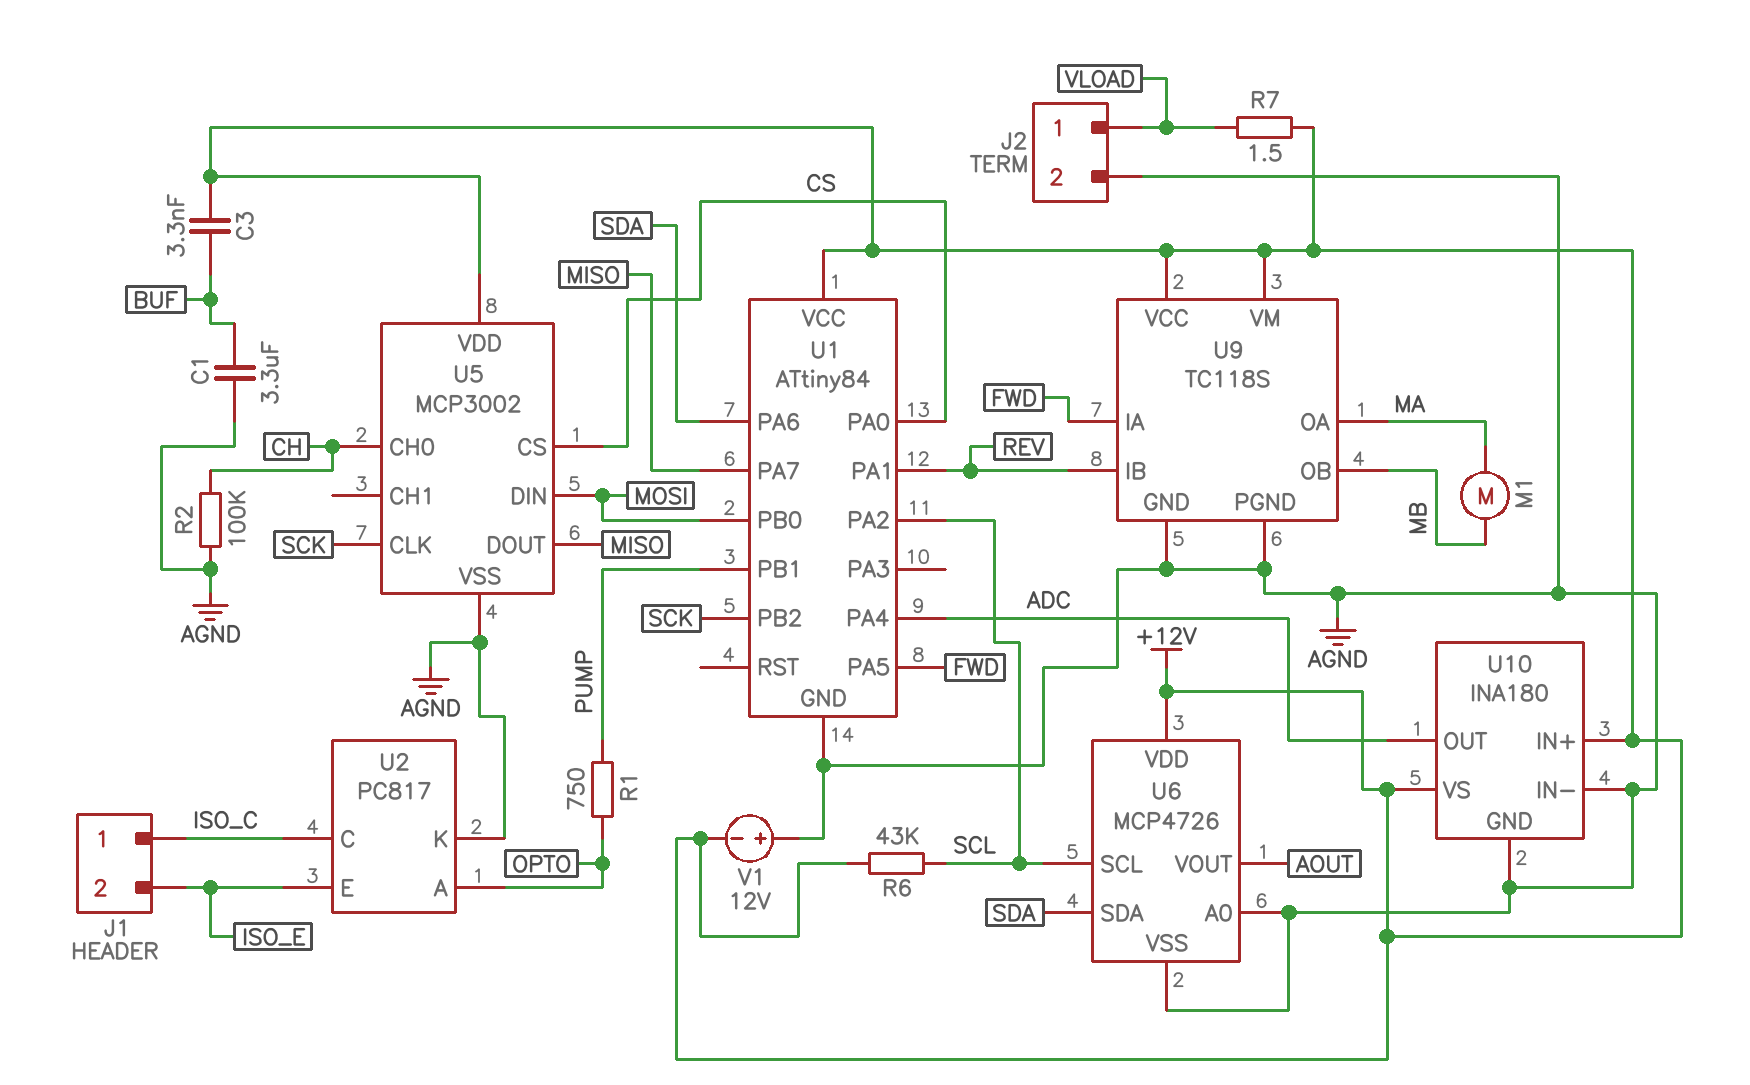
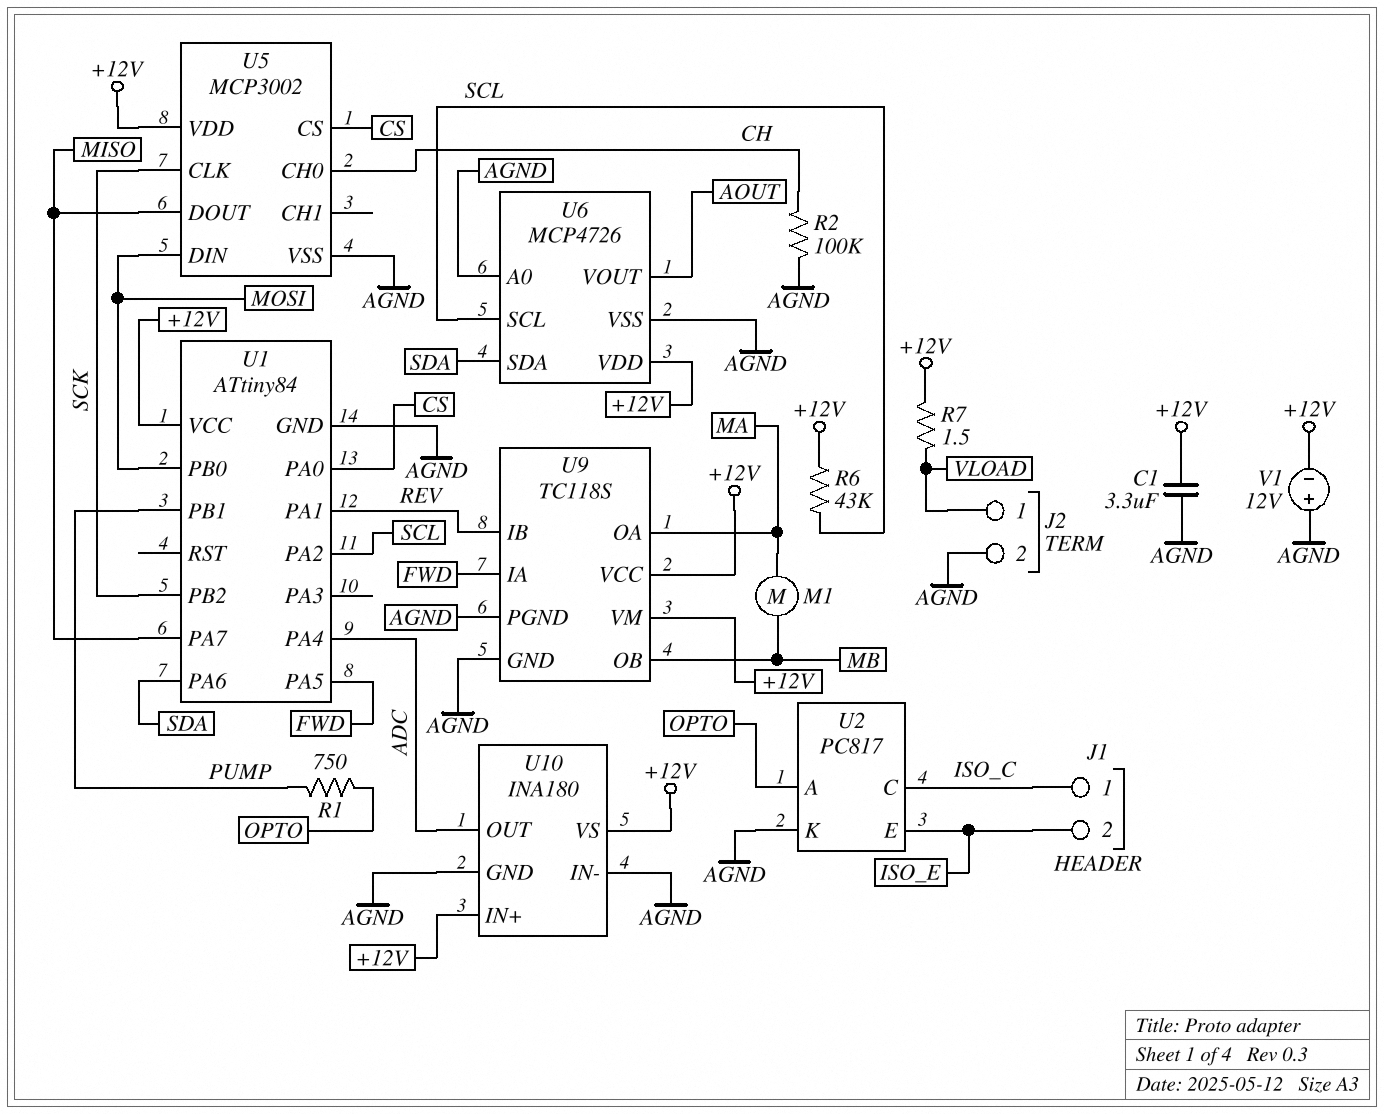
C1: 3.3uF (AGND, BUF) -> 3.3uF (+12V, AGND)
C3: 3.3nF (+12V, BUF) -> none

